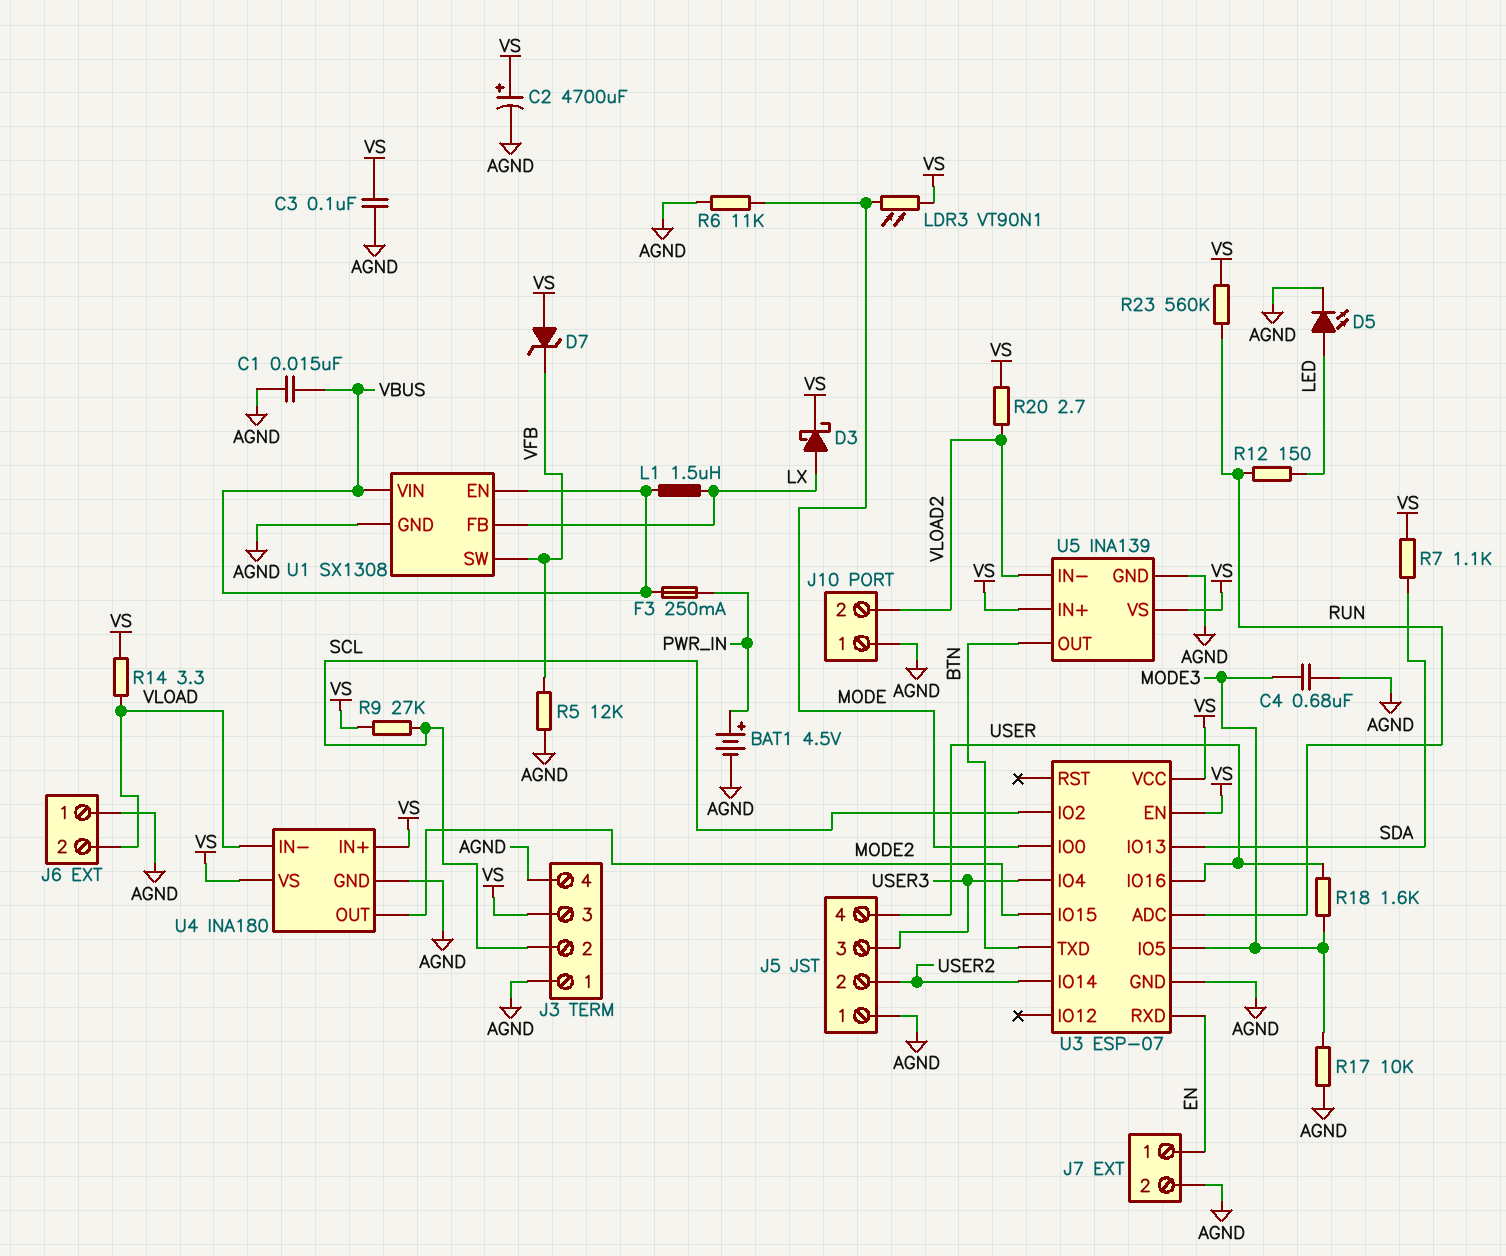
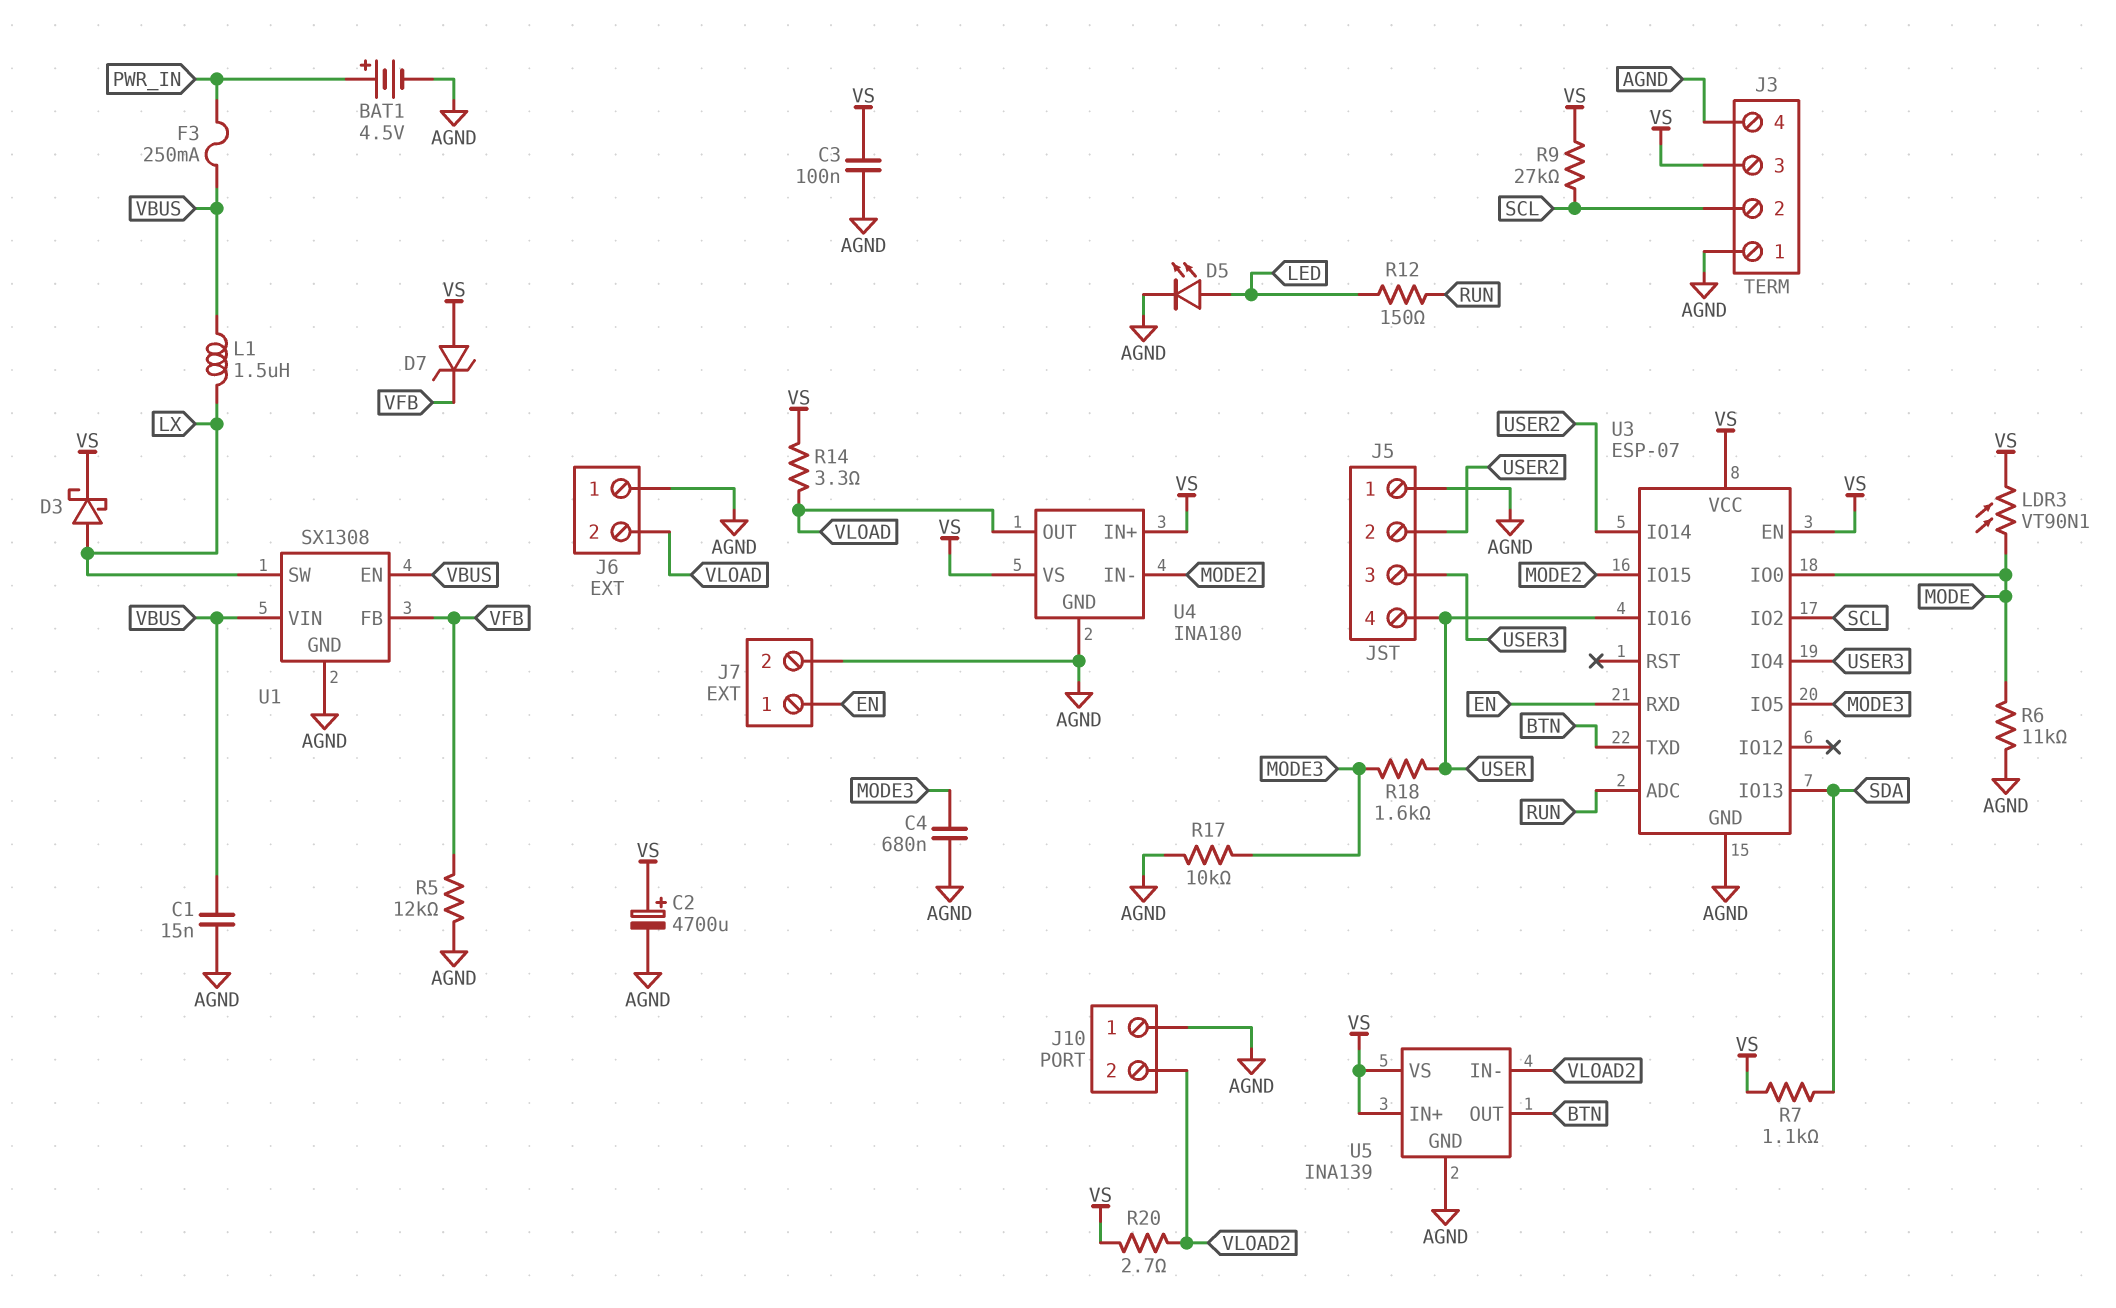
R23: 560k (RUN, VS) -> none
U1 pin FB: LX -> VFB
U1 pin SW: VFB -> LX
U4 pin IN-: VLOAD -> MODE2
U4 pin OUT: MODE2 -> VLOAD

